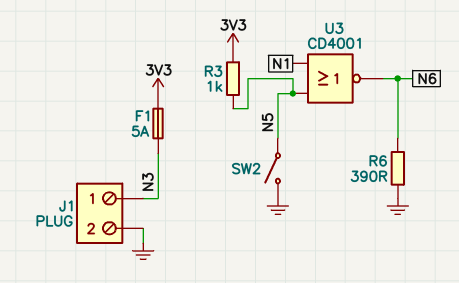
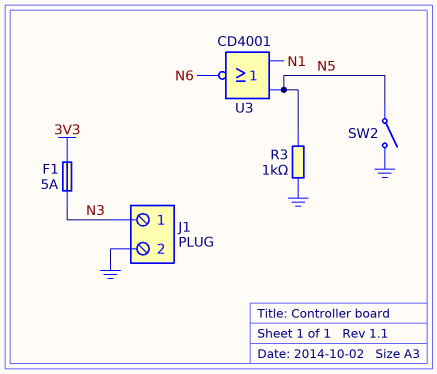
R3: 1k (3V3, N5) -> 1k (GND, N5)
R6: 390 (GND, N6) -> none

